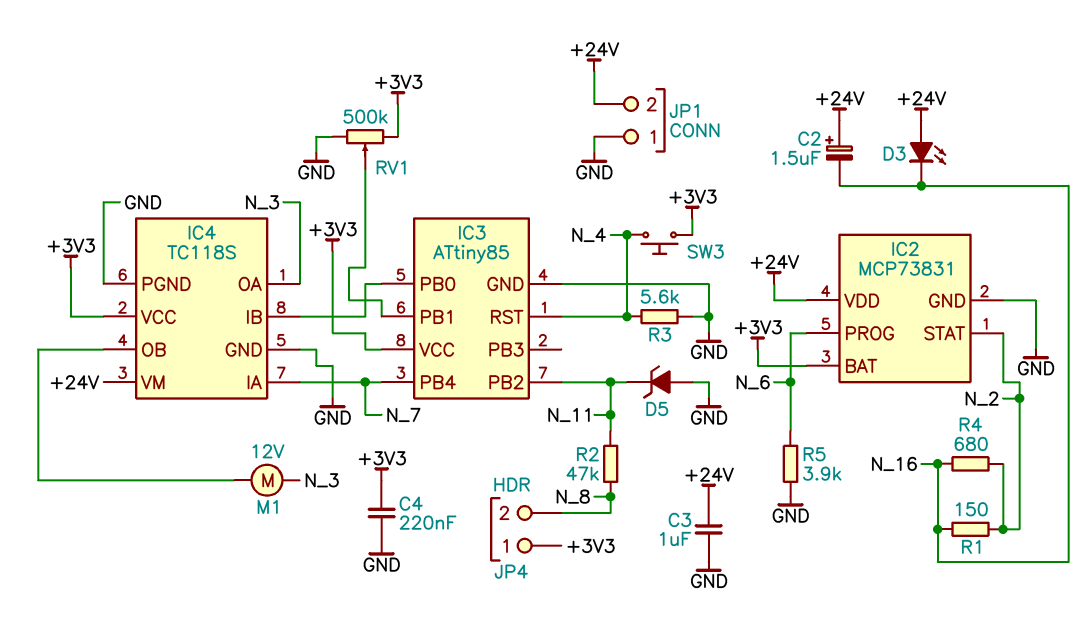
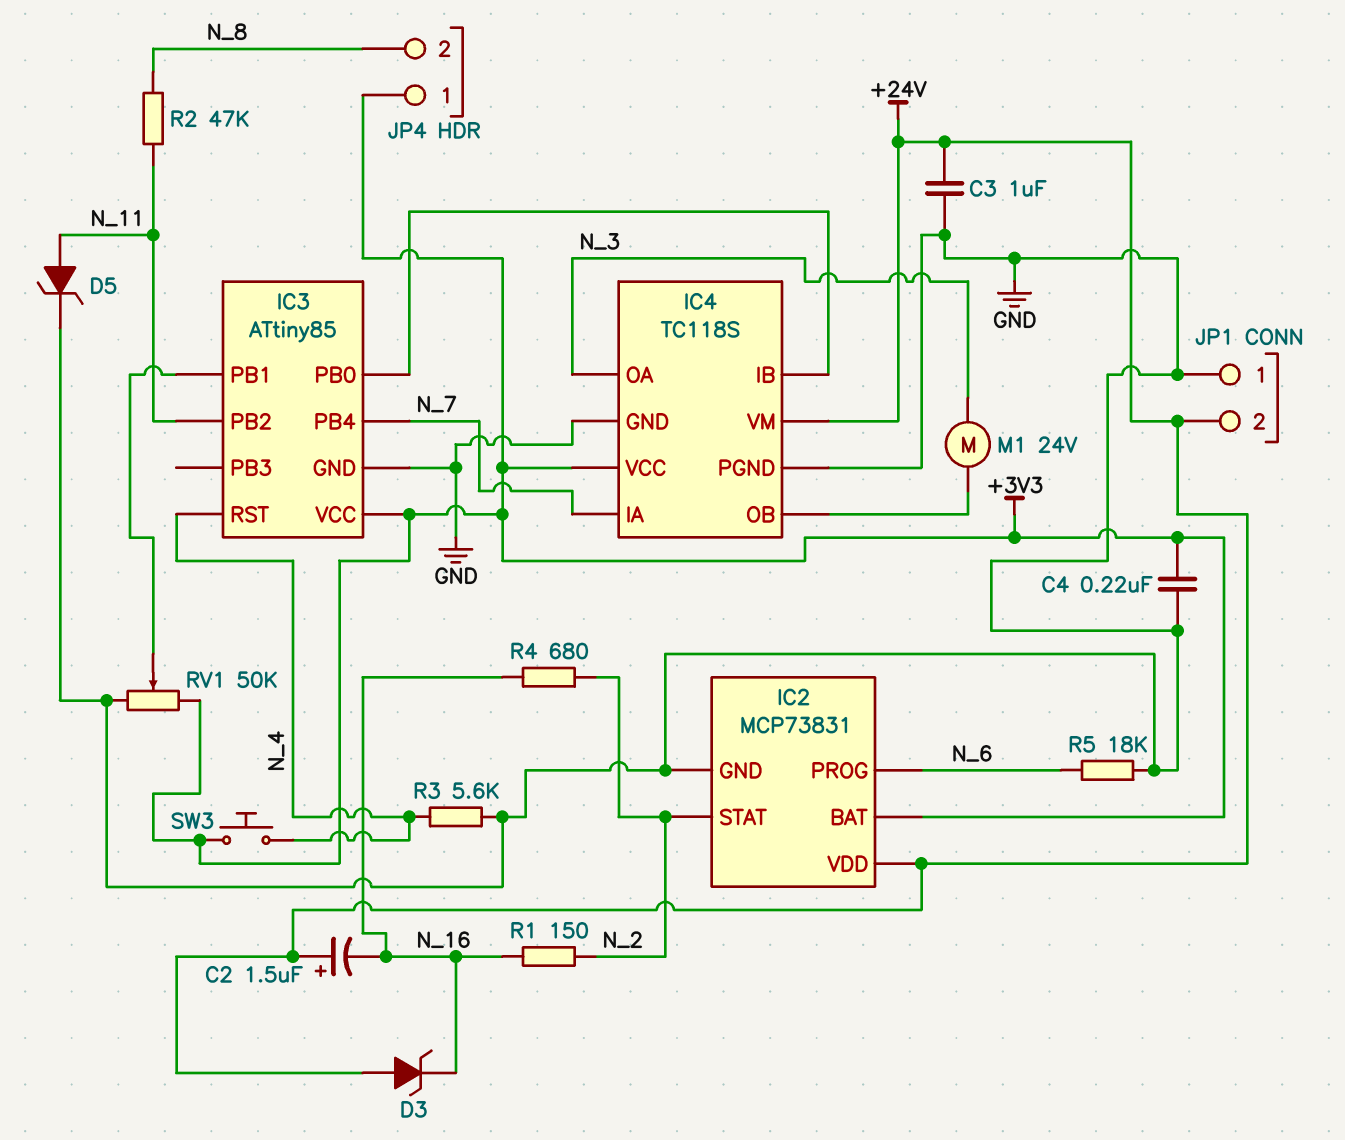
D3: LED (A +24V, K N_16) -> zener (A +24V, K N_16)
D5: zener (A GND, K N_11) -> zener (A N_11, K GND)
M1: motor 12V (IC4/OB, N_3) -> motor 24V (IC4/OB, N_3)
R5: 3.9k (GND, N_6) -> 18k (GND, N_6)
RV1: 500k (+3V3, GND, wiper IC3/PB1) -> 50k (+3V3, GND, wiper IC3/PB1)

